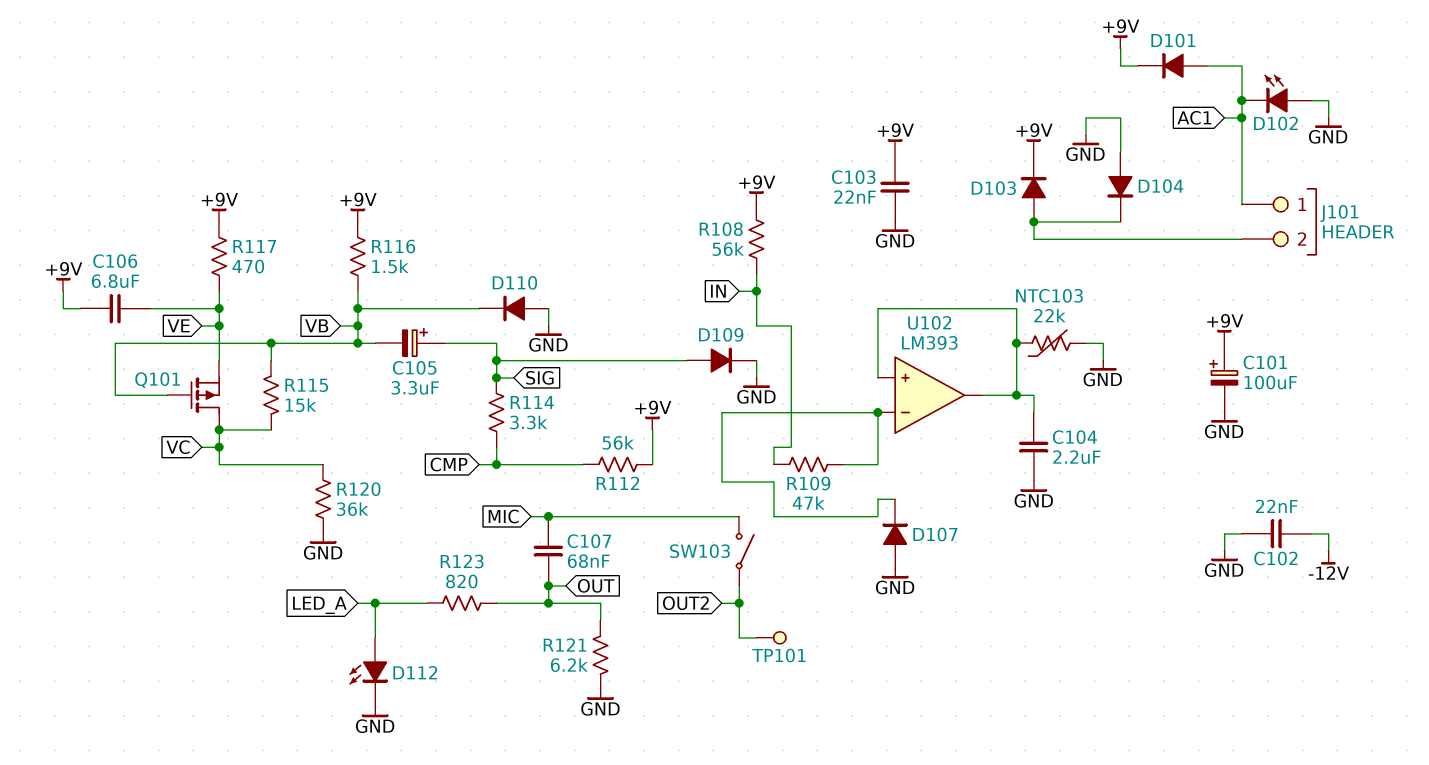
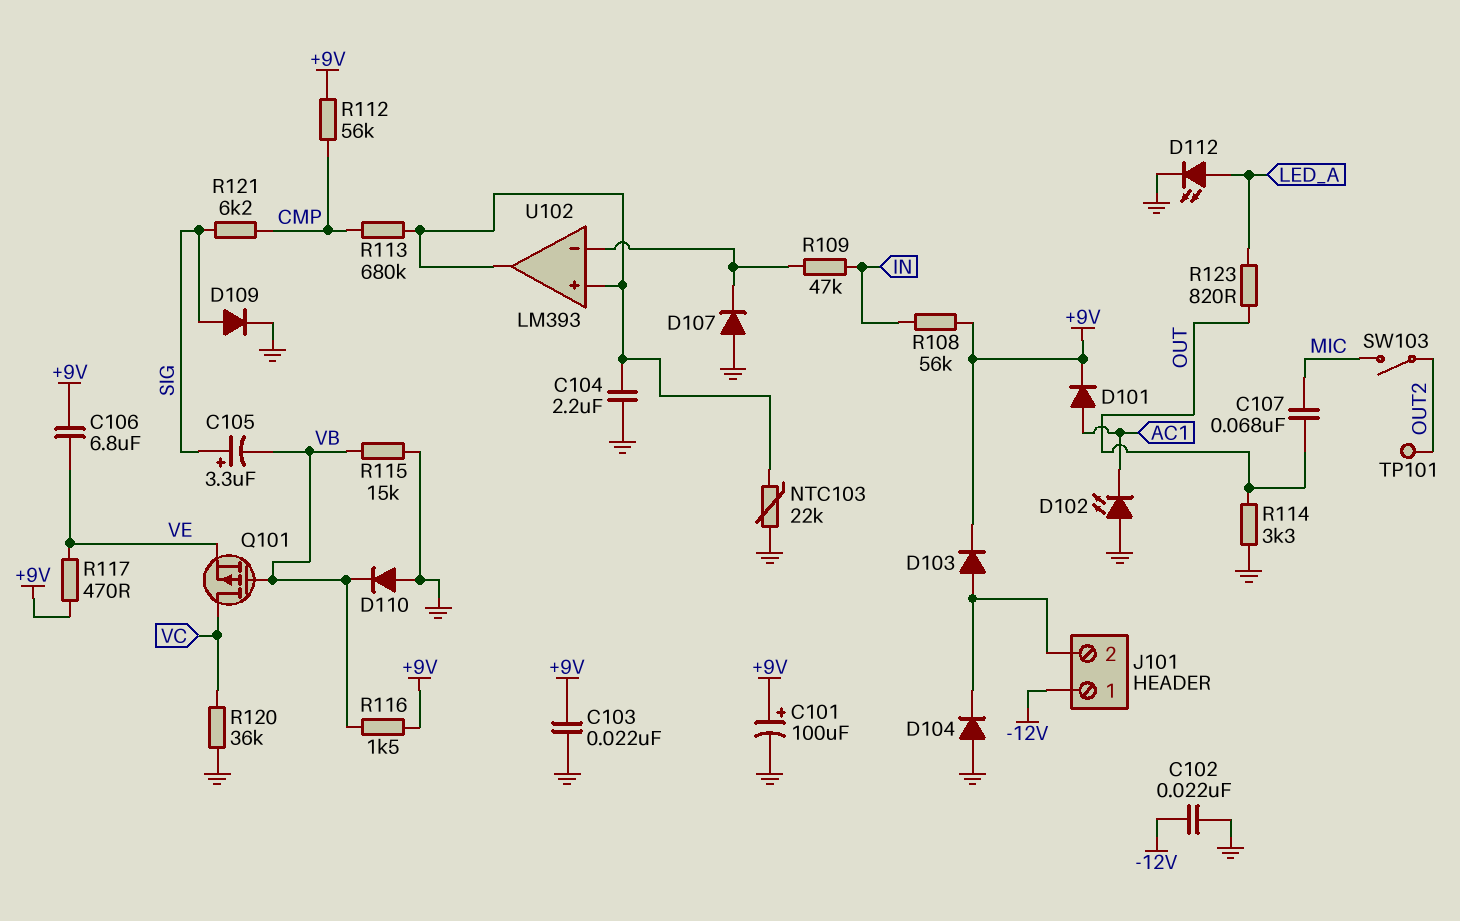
J101 pin 1: AC1 -> -12V
R113: none -> 680k (CMP, U102/in+)
R114: 3.3k (CMP, SIG) -> 3.3k (GND, OUT)
R115: 15k (VB, VC) -> 15k (GND, VB)
R121: 6.2k (GND, OUT) -> 6.2k (CMP, SIG)

